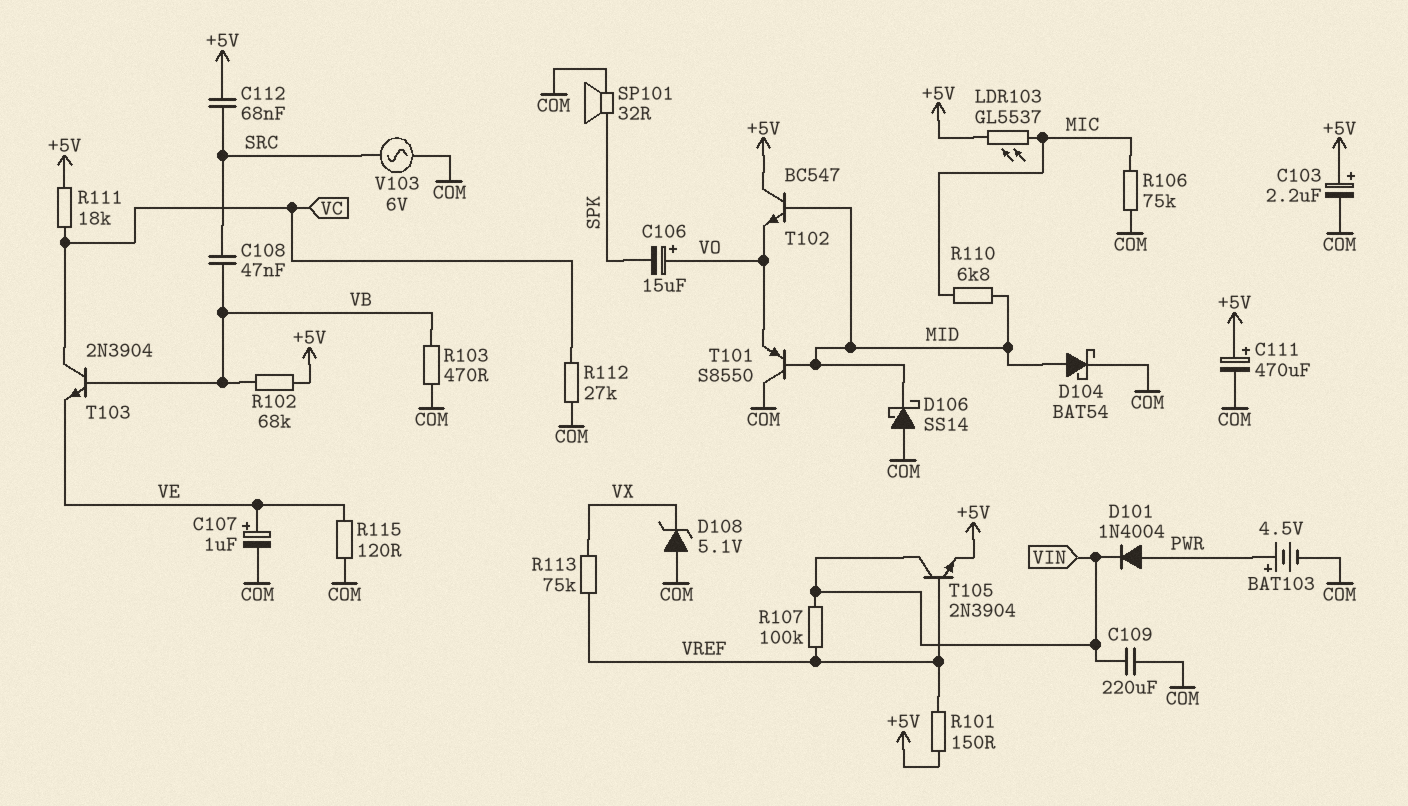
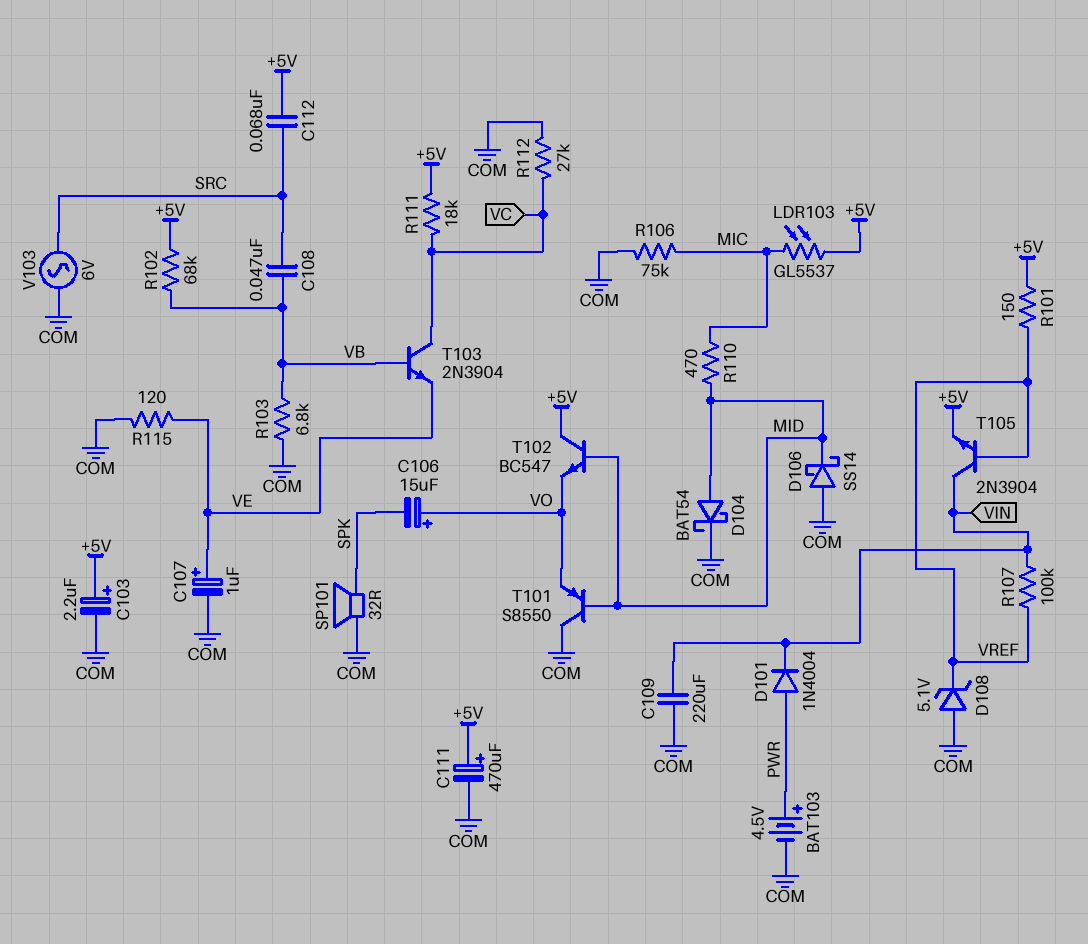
D108: zener 5.1V (A COM, K VX) -> zener 5.1V (A COM, K VREF)
R103: 470 (COM, VB) -> 6.8k (COM, VB)
R110: 6.8k (MIC, MID) -> 470 (MIC, MID)
R113: 75k (VREF, VX) -> none

